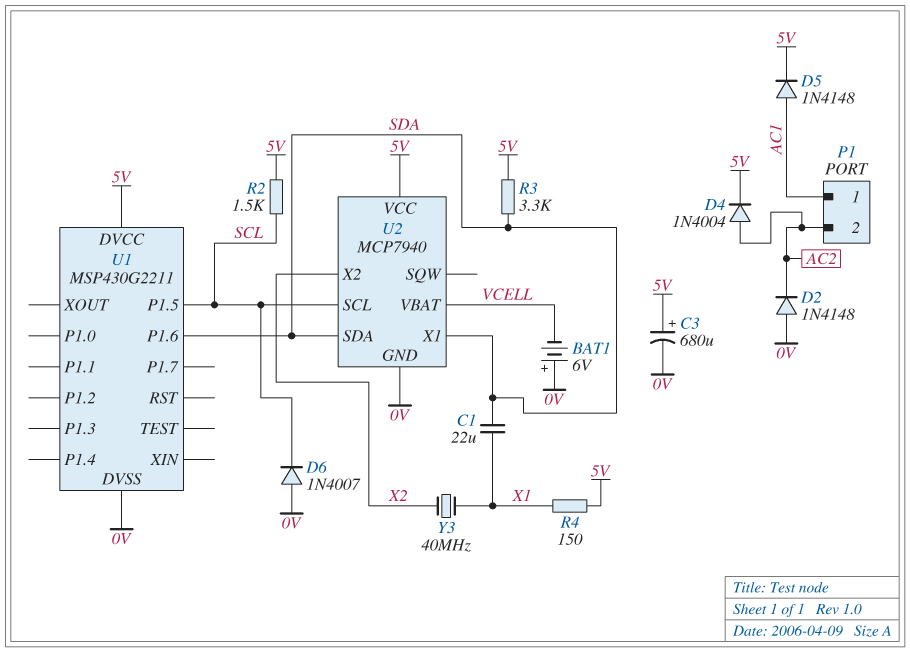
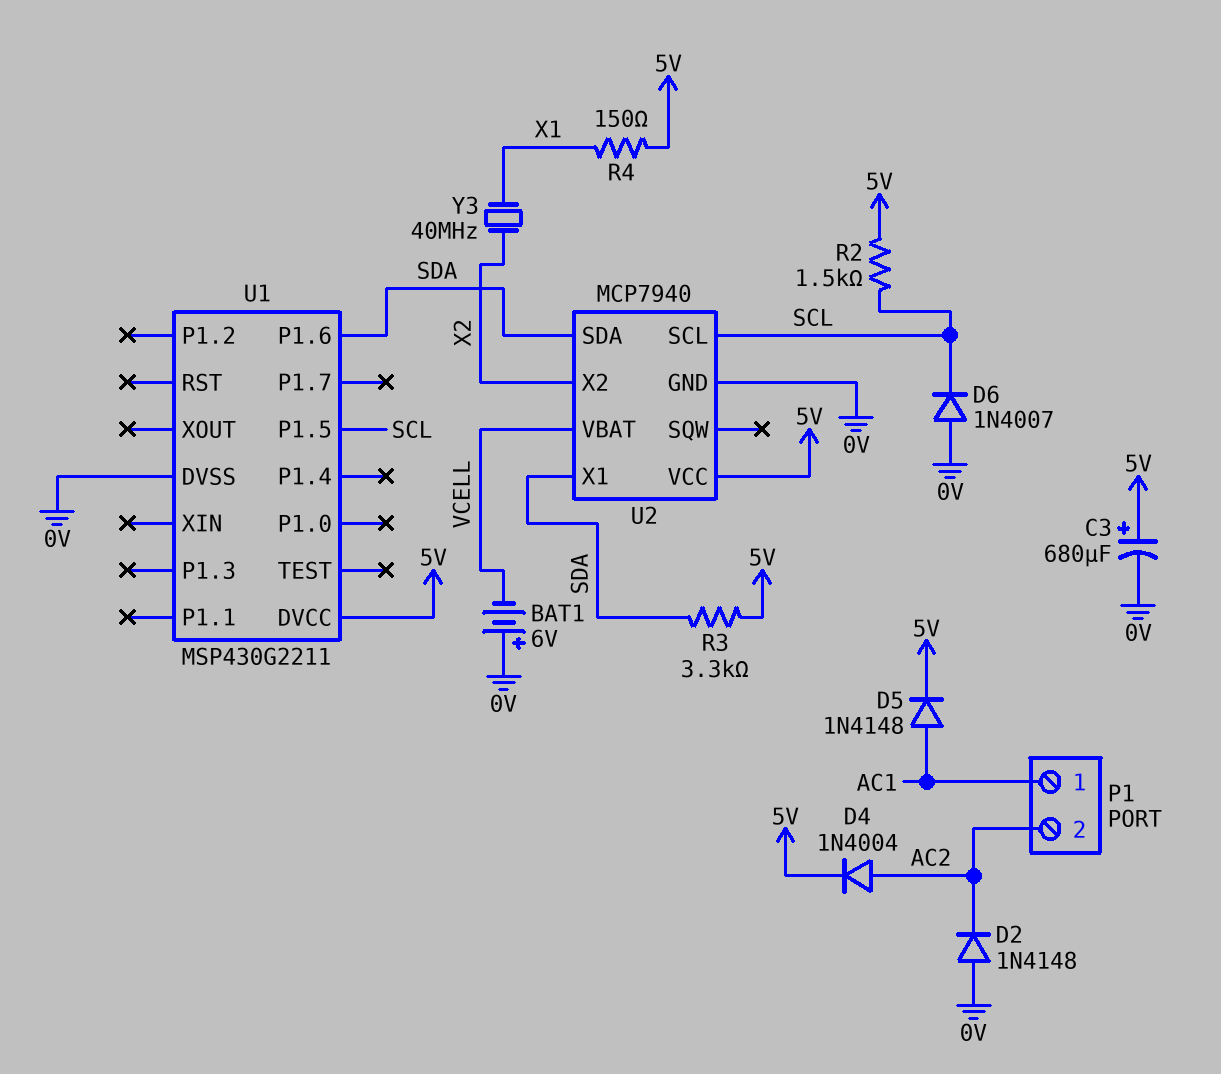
C1: 22uF (SDA, X1) -> none

